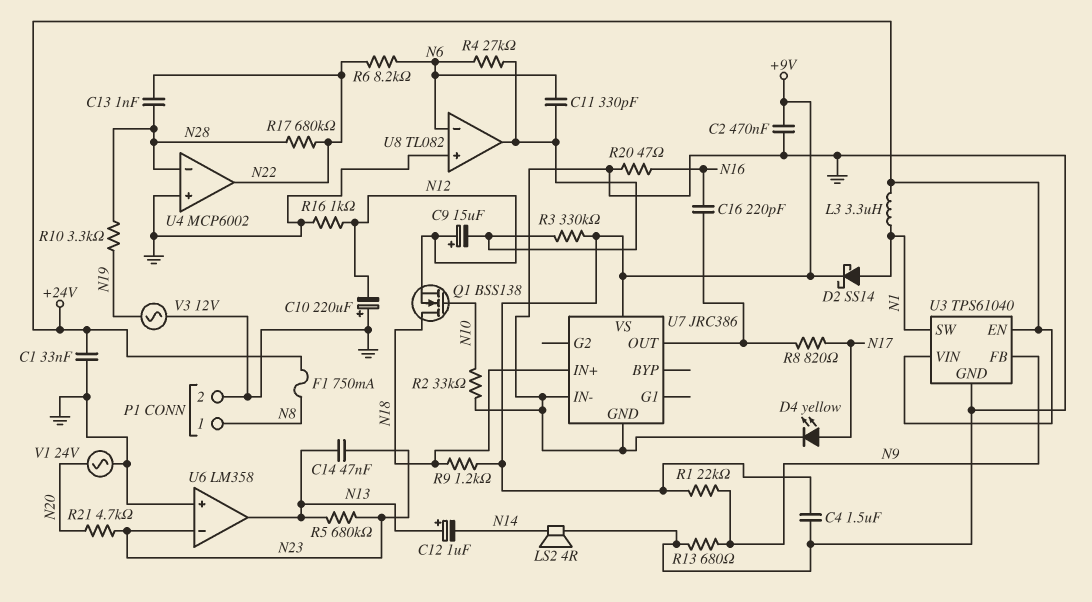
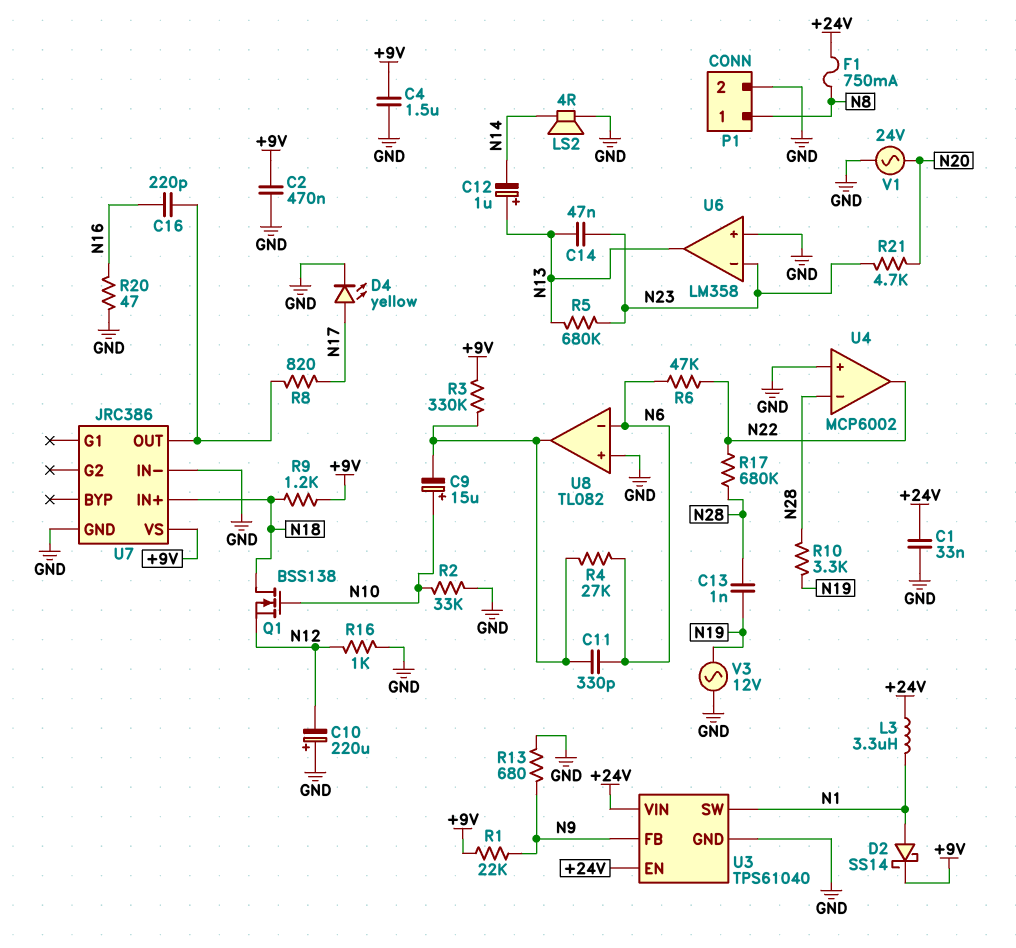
C9: 15uF (plus N12, minus U8/out) -> 15uF (plus N10, minus U8/out)
C13: 1nF (N22, N28) -> 1nF (N19, N28)
R6: 8.2k (N6, N22) -> 47k (N6, N22)

